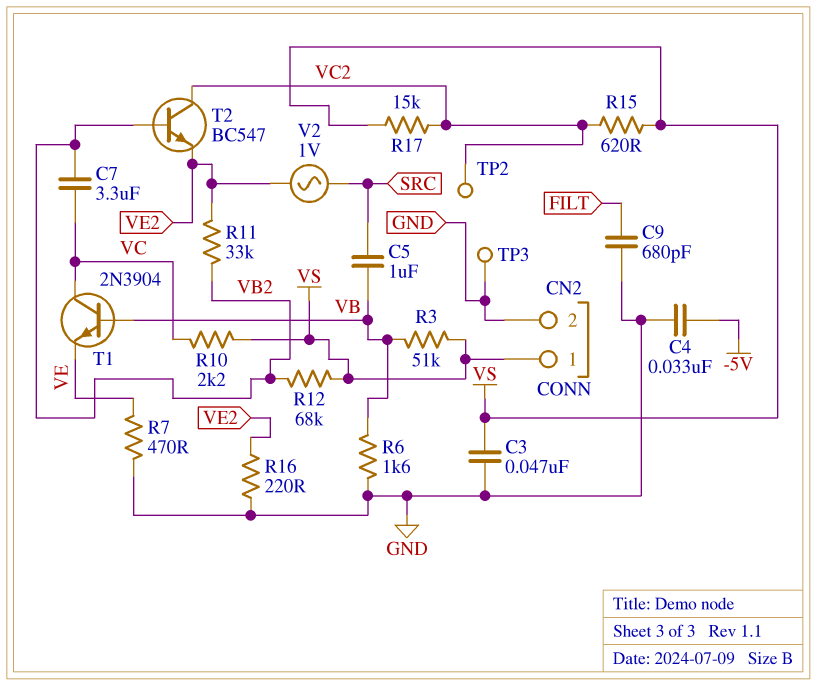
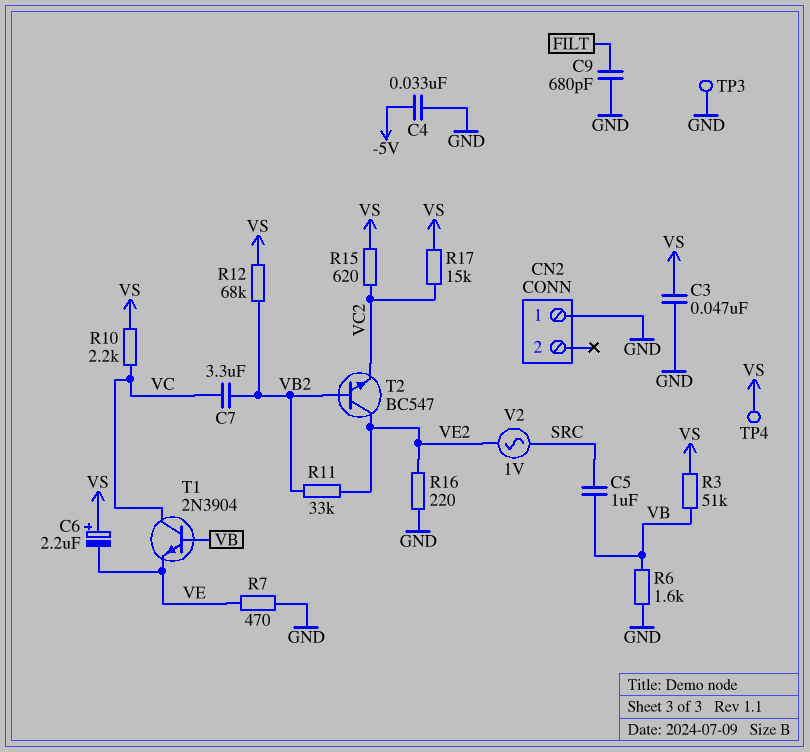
C6: none -> 2.2uF (plus VS, minus VE)
CN2 pin 1: VS -> GND
CN2 pin 2: GND -> none
T2: NPN BC547 (B VB2, C VC2, E VE2) -> NPN BC547 (B VB2, C VE2, E VC2)
TP2: test point (VC2) -> none
TP4: none -> test point (VS)

